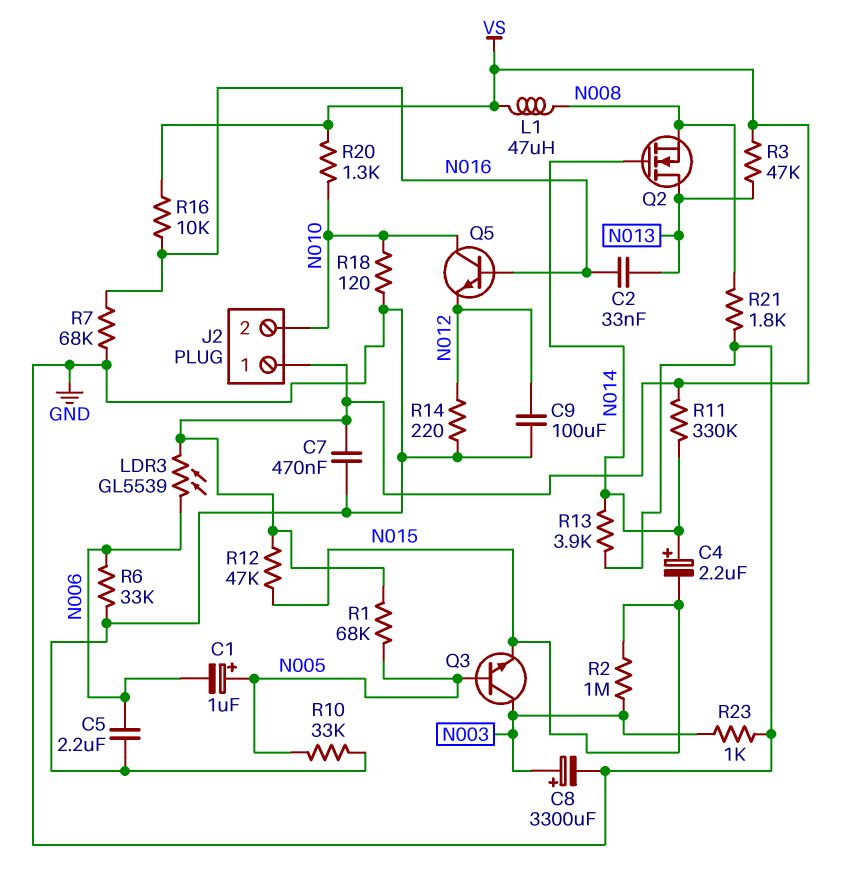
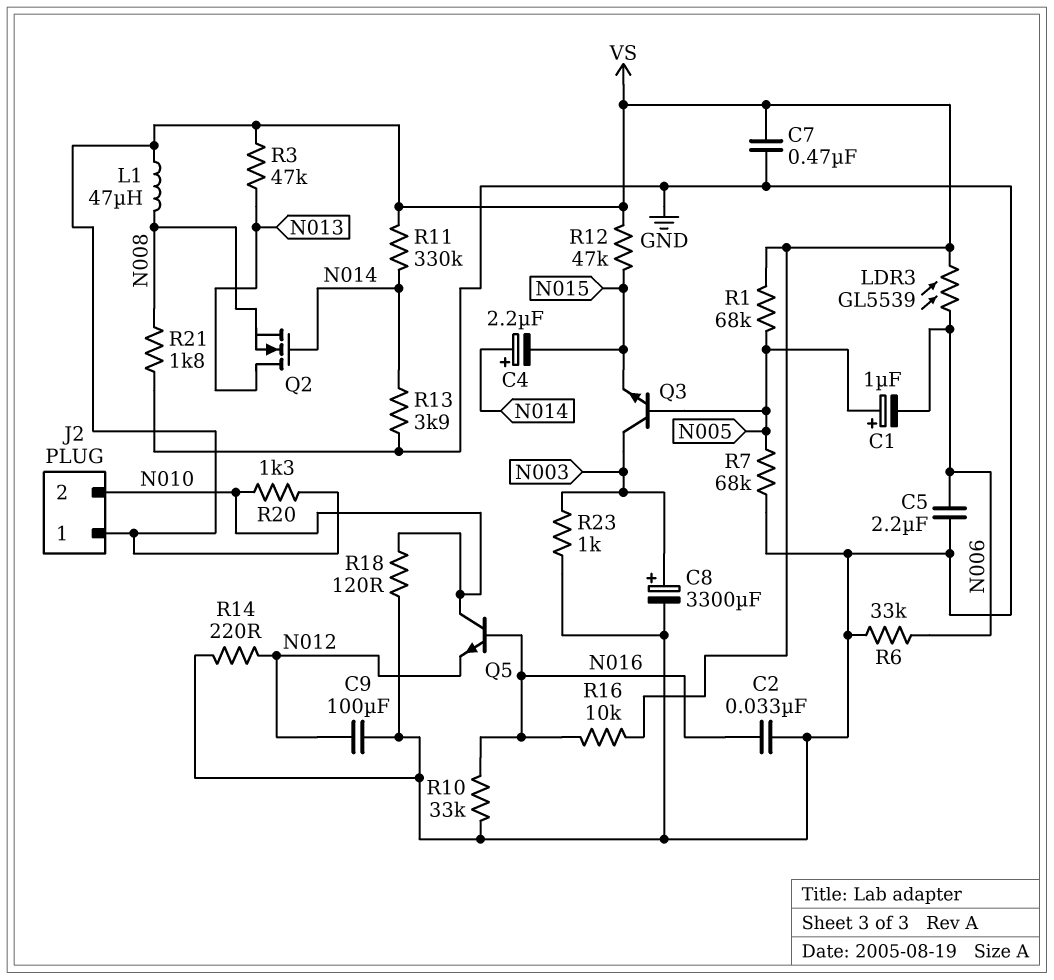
C2: 33nF (N013, N016) -> 33nF (GND, N016)
R2: 1M (N003, N015) -> none
R7: 68k (GND, N016) -> 68k (GND, N005)
R10: 33k (GND, N005) -> 33k (GND, N016)

